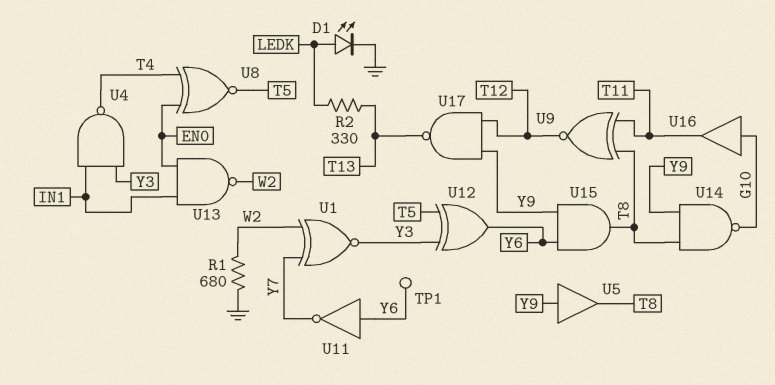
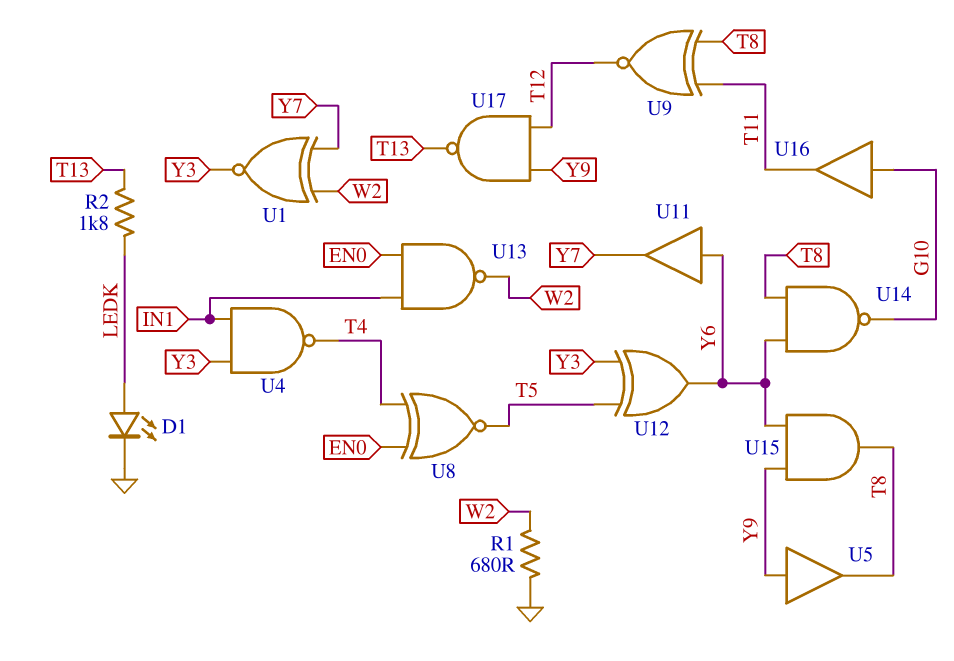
R2: 330 (LEDK, T13) -> 1.8k (LEDK, T13)
TP1: test point (Y6) -> none
U11: NOT (in Y6, out Y7) -> buffer (in Y6, out Y7)
U14: NAND (in T8, in Y9, out G10) -> NAND (in T8, in Y6, out G10)

